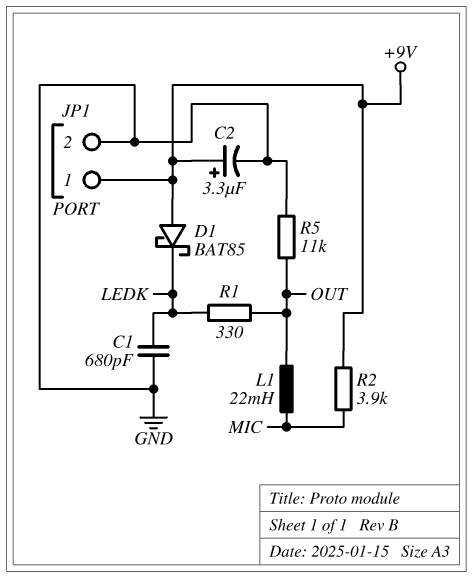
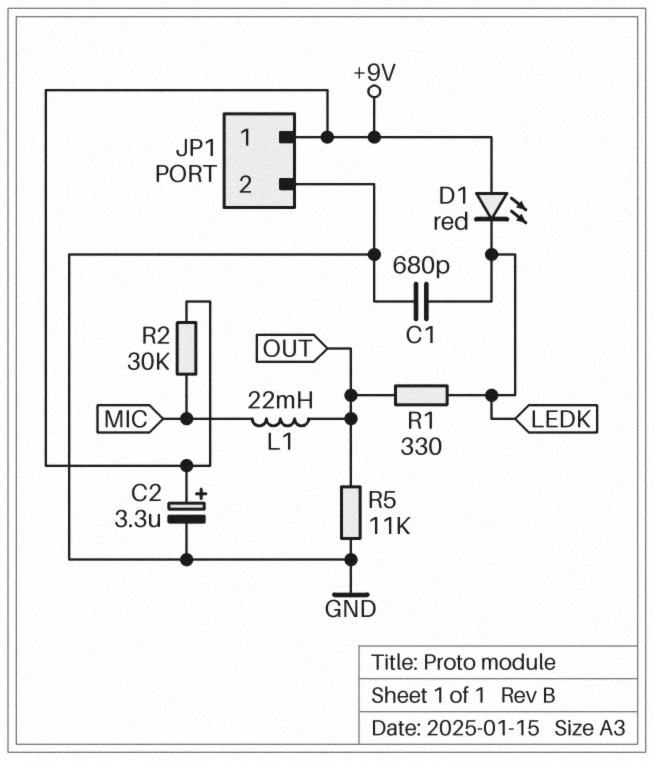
D1: schottky BAT85 (A +9V, K LEDK) -> LED red (A +9V, K LEDK)
R2: 3.9k (+9V, MIC) -> 30k (+9V, MIC)

